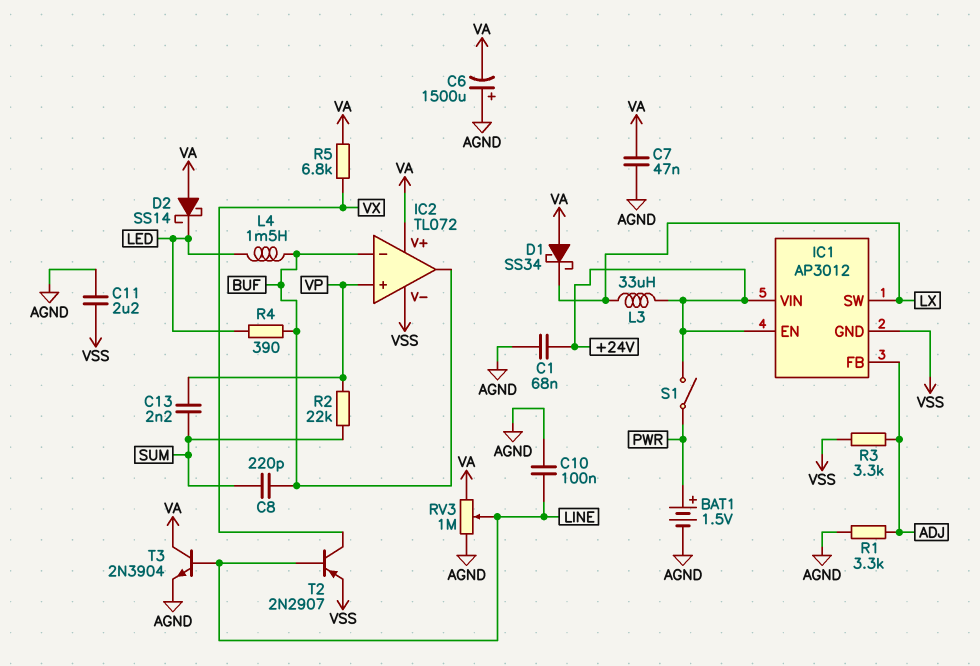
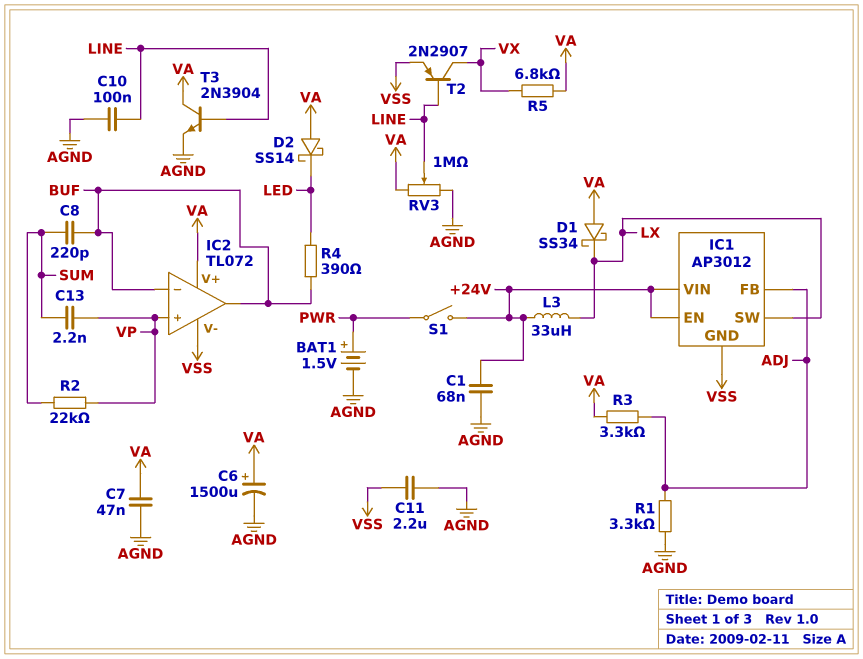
C6: 1500uF (plus AGND, minus VA) -> 1500uF (plus VA, minus AGND)
L4: 1.5mH (BUF, LED) -> none
R3: 3.3k (ADJ, VSS) -> 3.3k (ADJ, VA)

